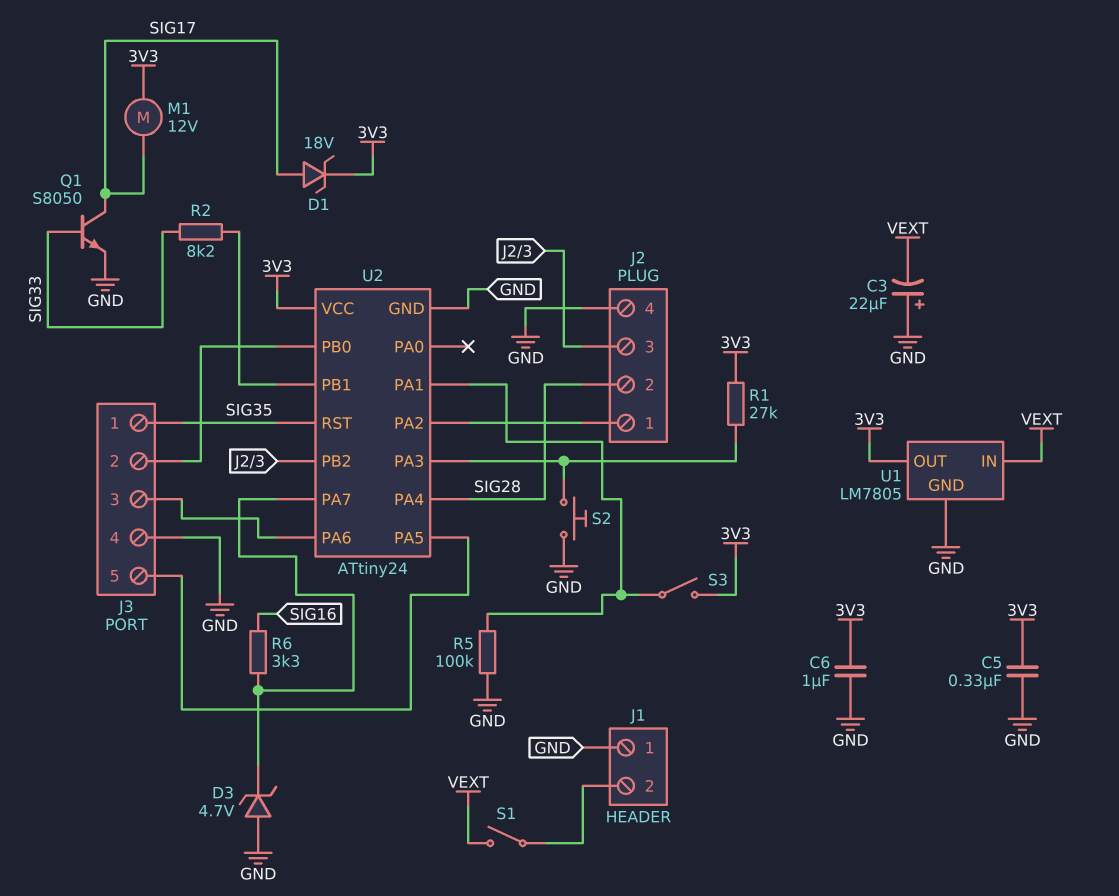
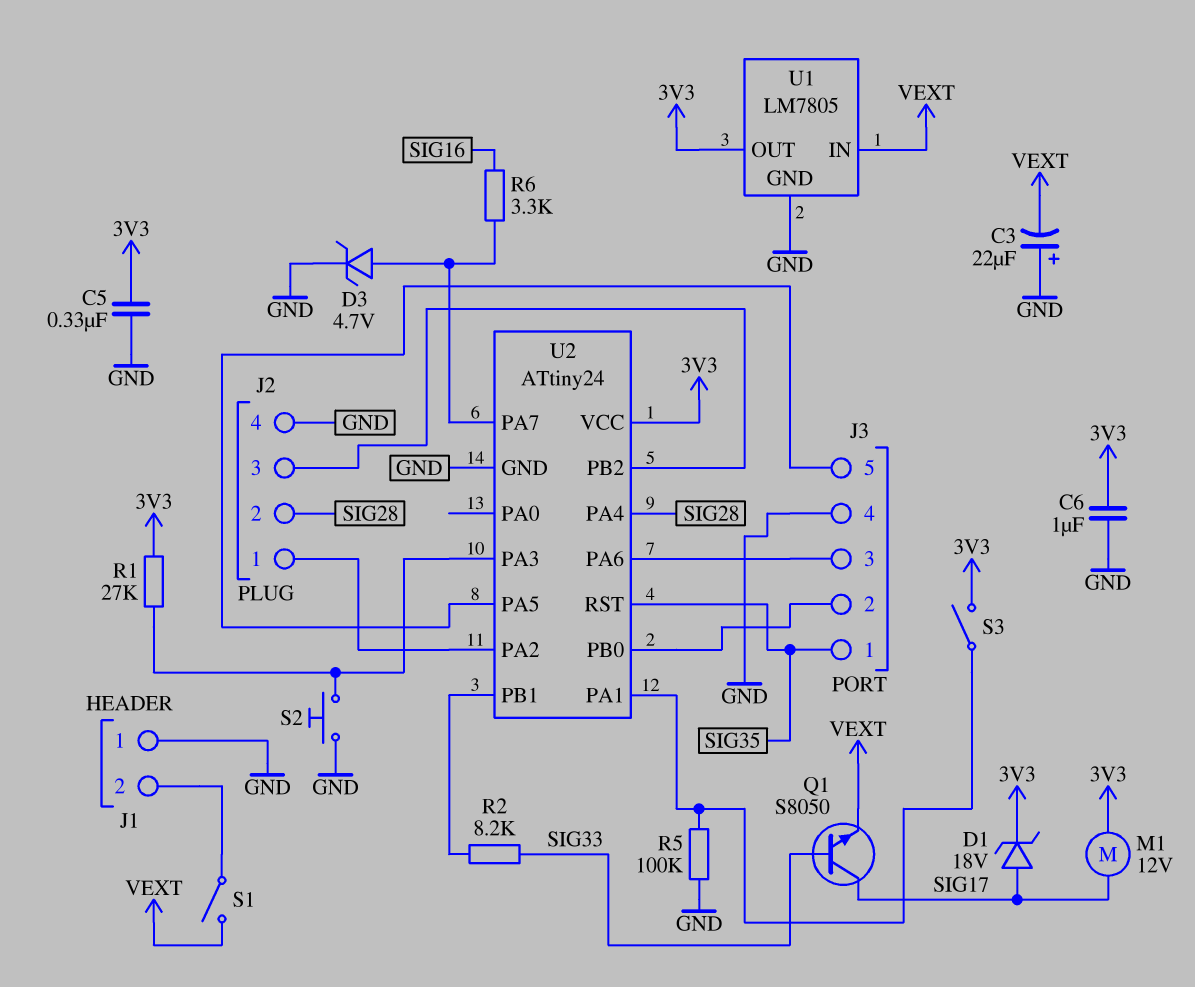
D3: zener 4.7V (A GND, K U2/PA7) -> zener 4.7V (A U2/PA7, K GND)
Q1: NPN S8050 (B SIG33, C SIG17, E GND) -> NPN S8050 (B SIG33, C SIG17, E VEXT)

